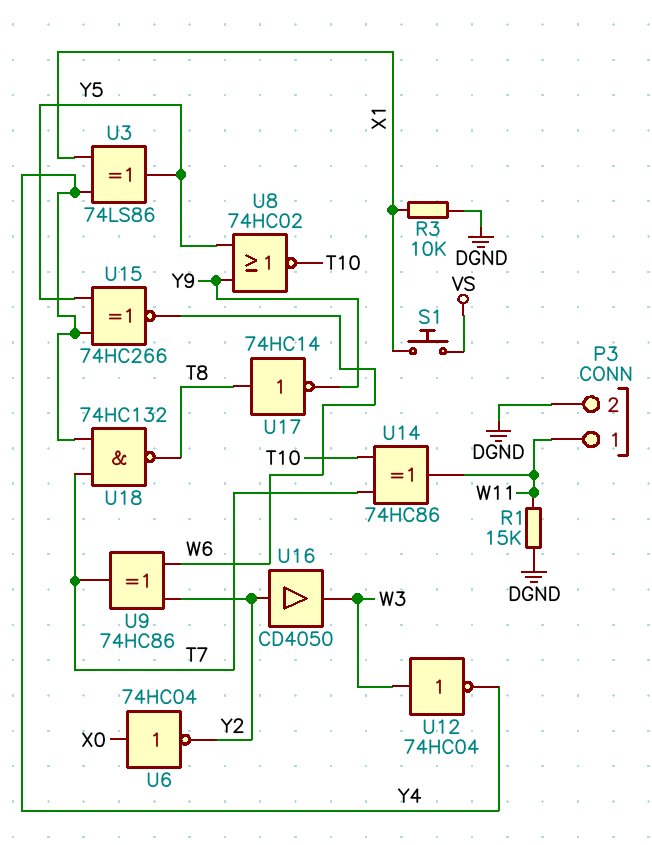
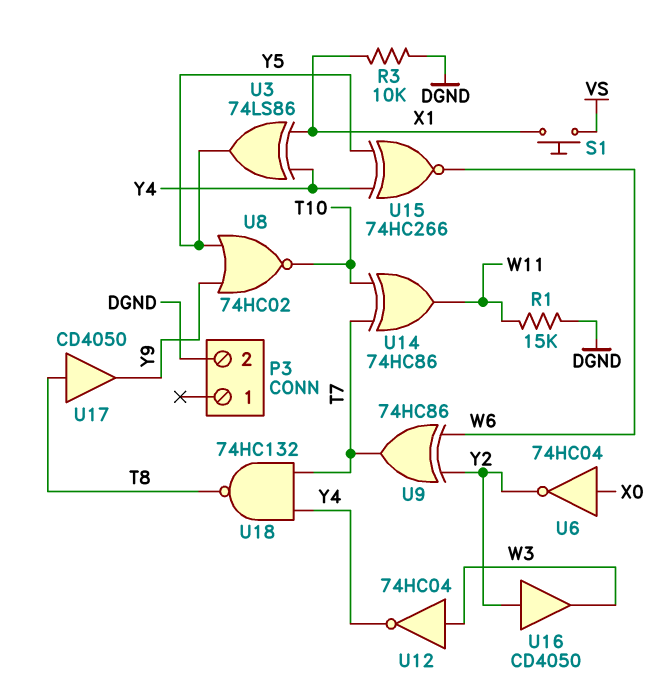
P3 pin 1: W11 -> none
U17: NOT 74HC14 (in T8, out Y9) -> buffer CD4050 (in T8, out Y9)

